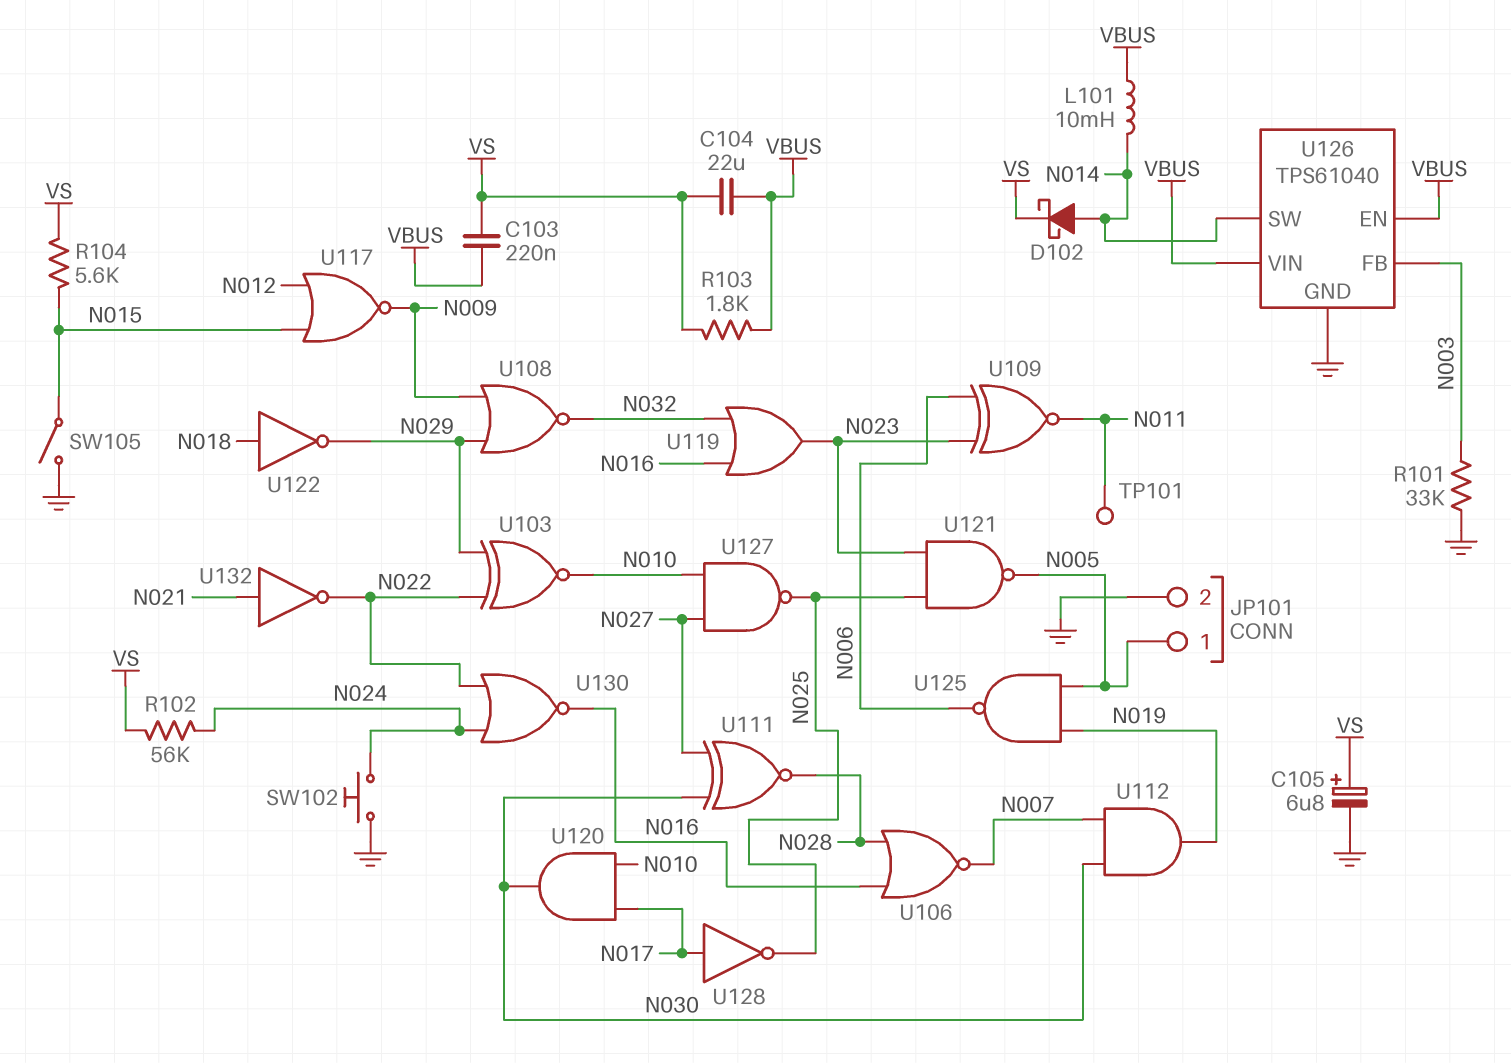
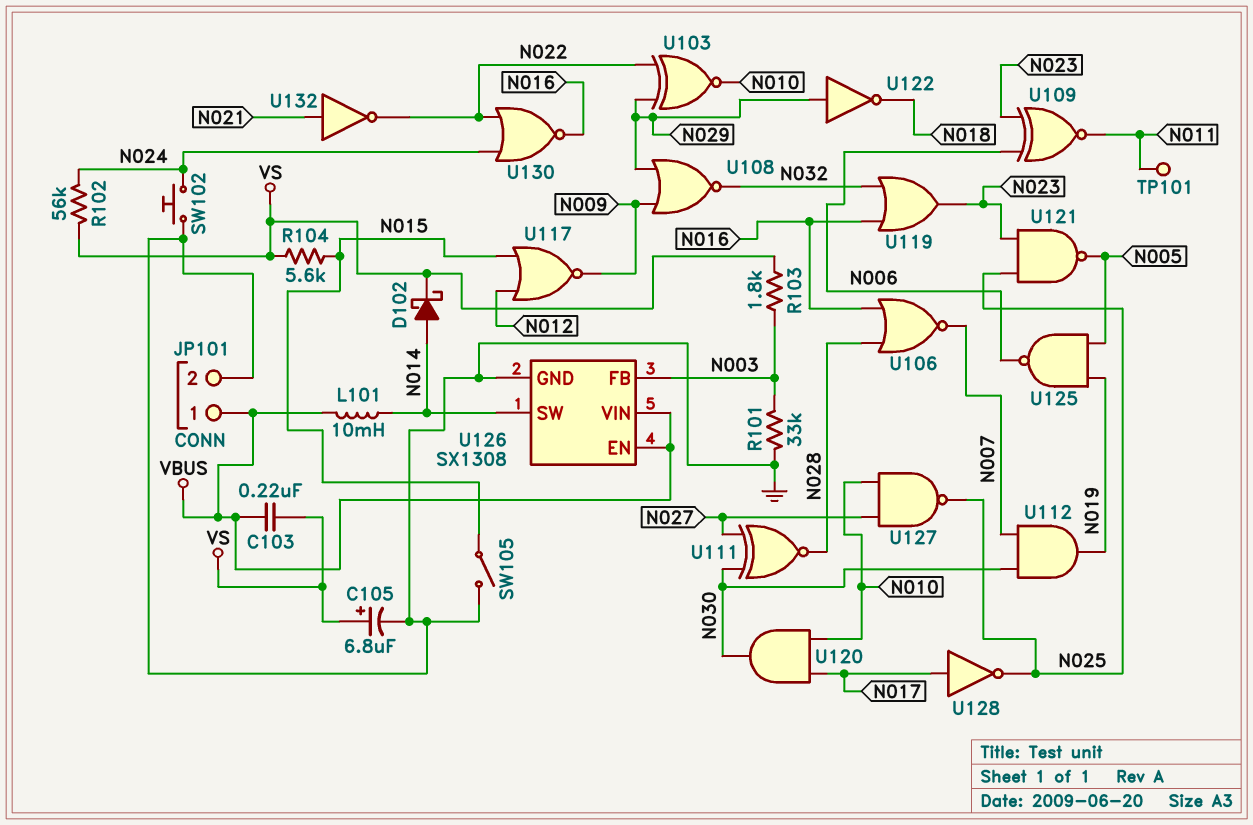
C104: 22uF (VBUS, VS) -> none
JP101 pin 1: N005 -> VBUS
R103: 1.8k (VBUS, VS) -> 1.8k (N003, VS)
U122: NOT (in N018, out N029) -> NOT (in N029, out N018)
U126: TPS61040 -> SX1308

